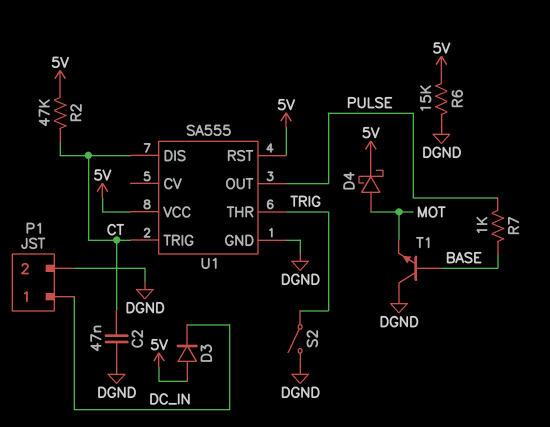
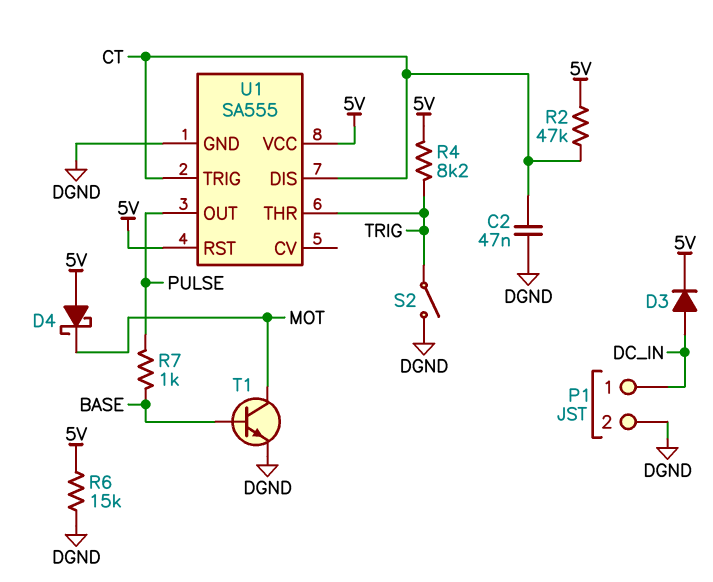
D3: diode (A 5V, K DC_IN) -> diode (A DC_IN, K 5V)
D4: schottky (A MOT, K 5V) -> schottky (A 5V, K MOT)
R4: none -> 8.2k (5V, TRIG)
T1: NPN (B BASE, C DGND, E MOT) -> NPN (B BASE, C MOT, E DGND)

